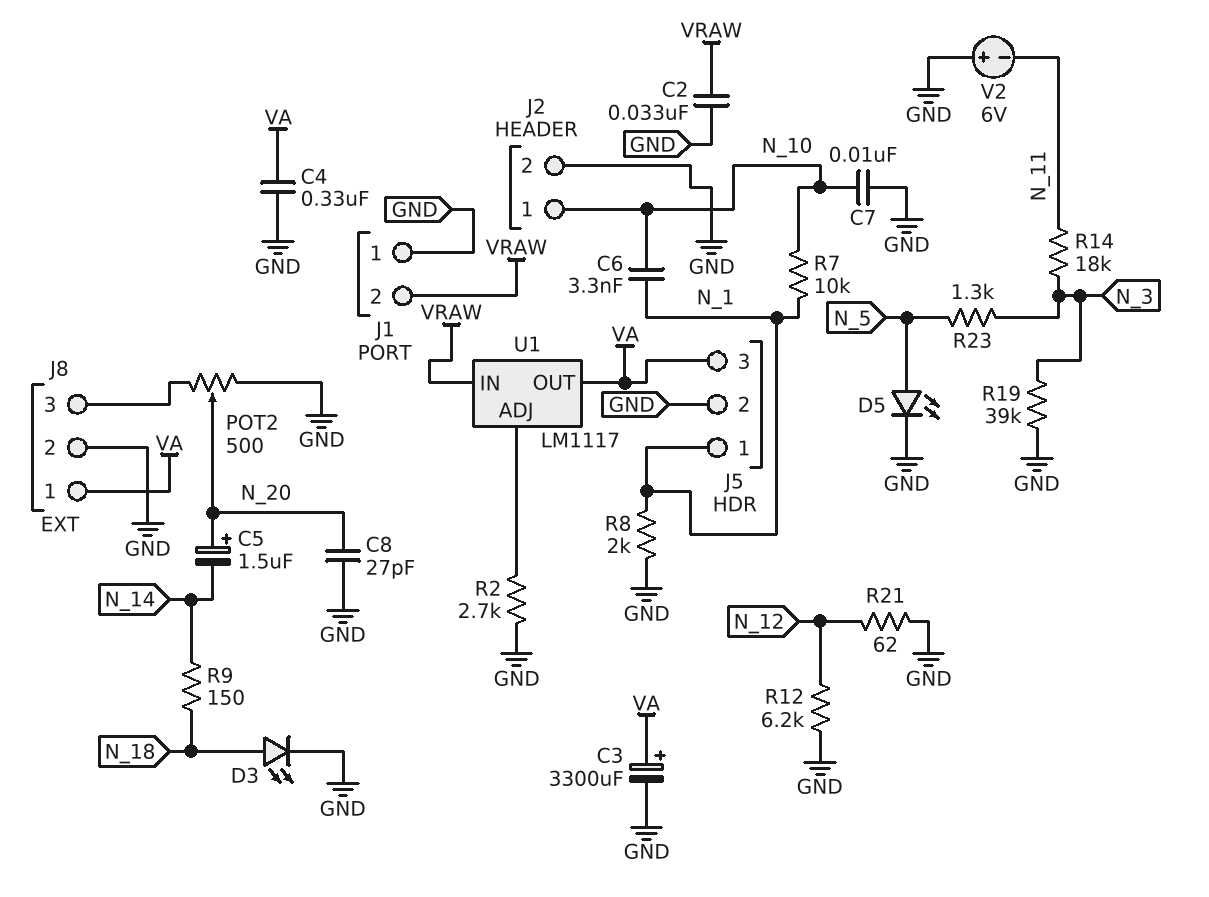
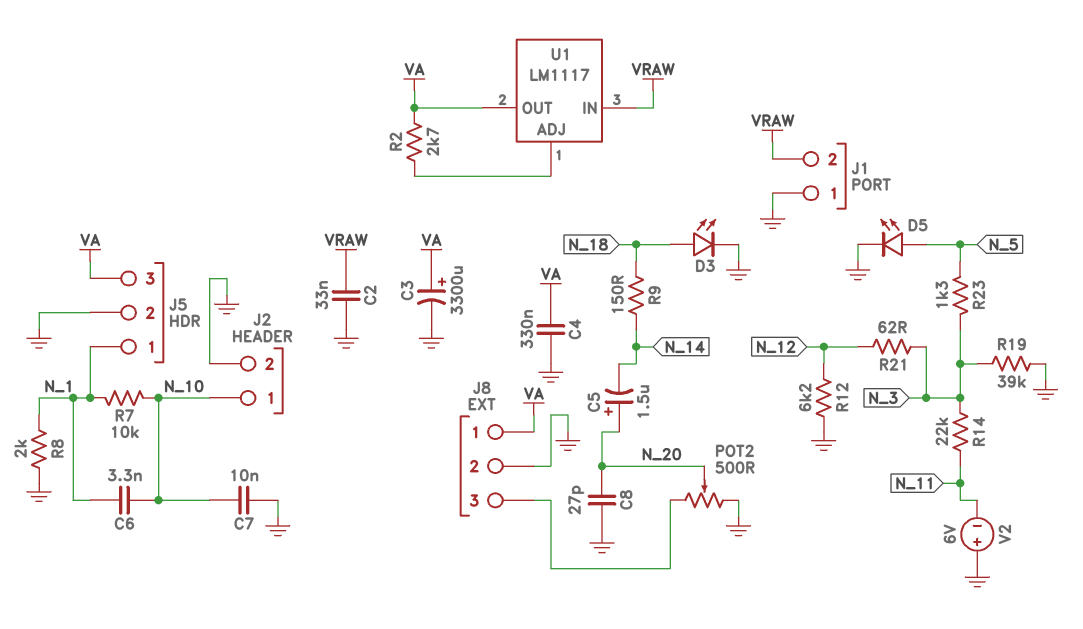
R2: 2.7k (GND, U1/ADJ) -> 2.7k (U1/ADJ, VA)
R14: 18k (N_3, N_11) -> 22k (N_3, N_11)
R21: 62 (GND, N_12) -> 62 (N_3, N_12)

